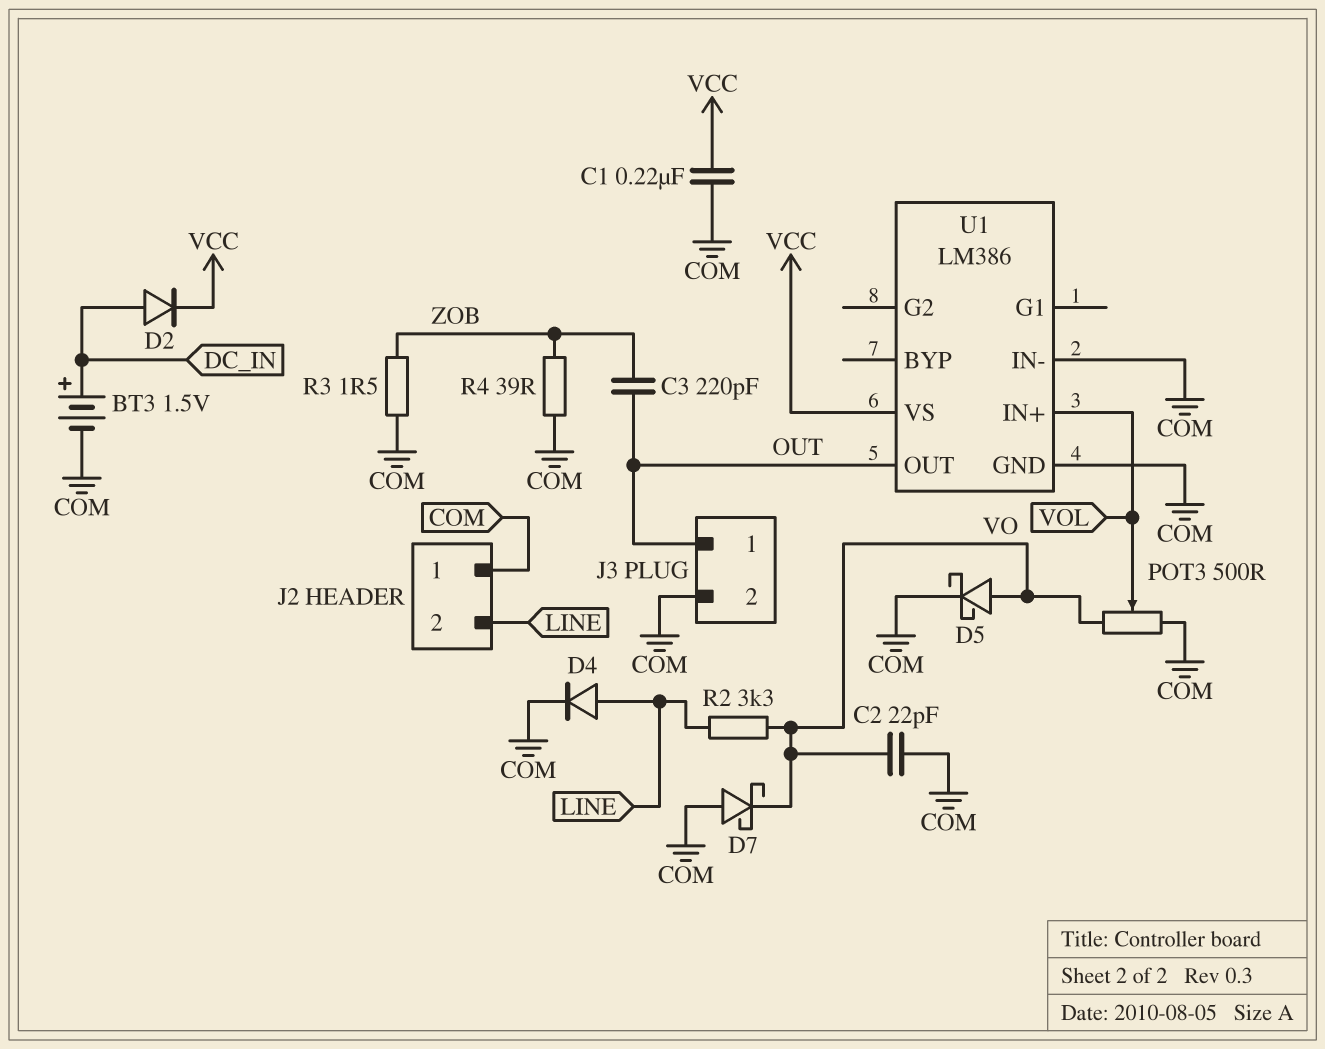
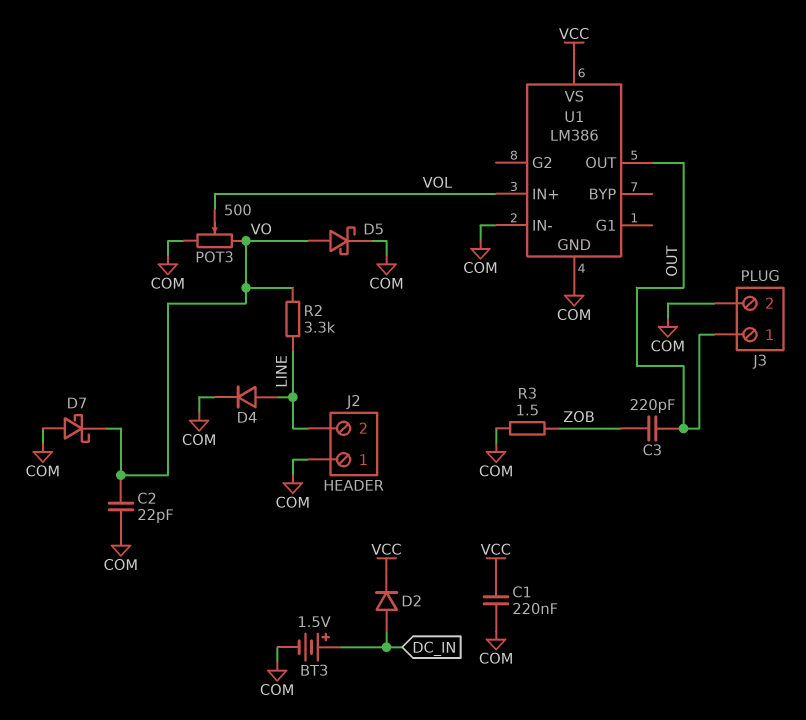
R4: 39 (COM, ZOB) -> none

